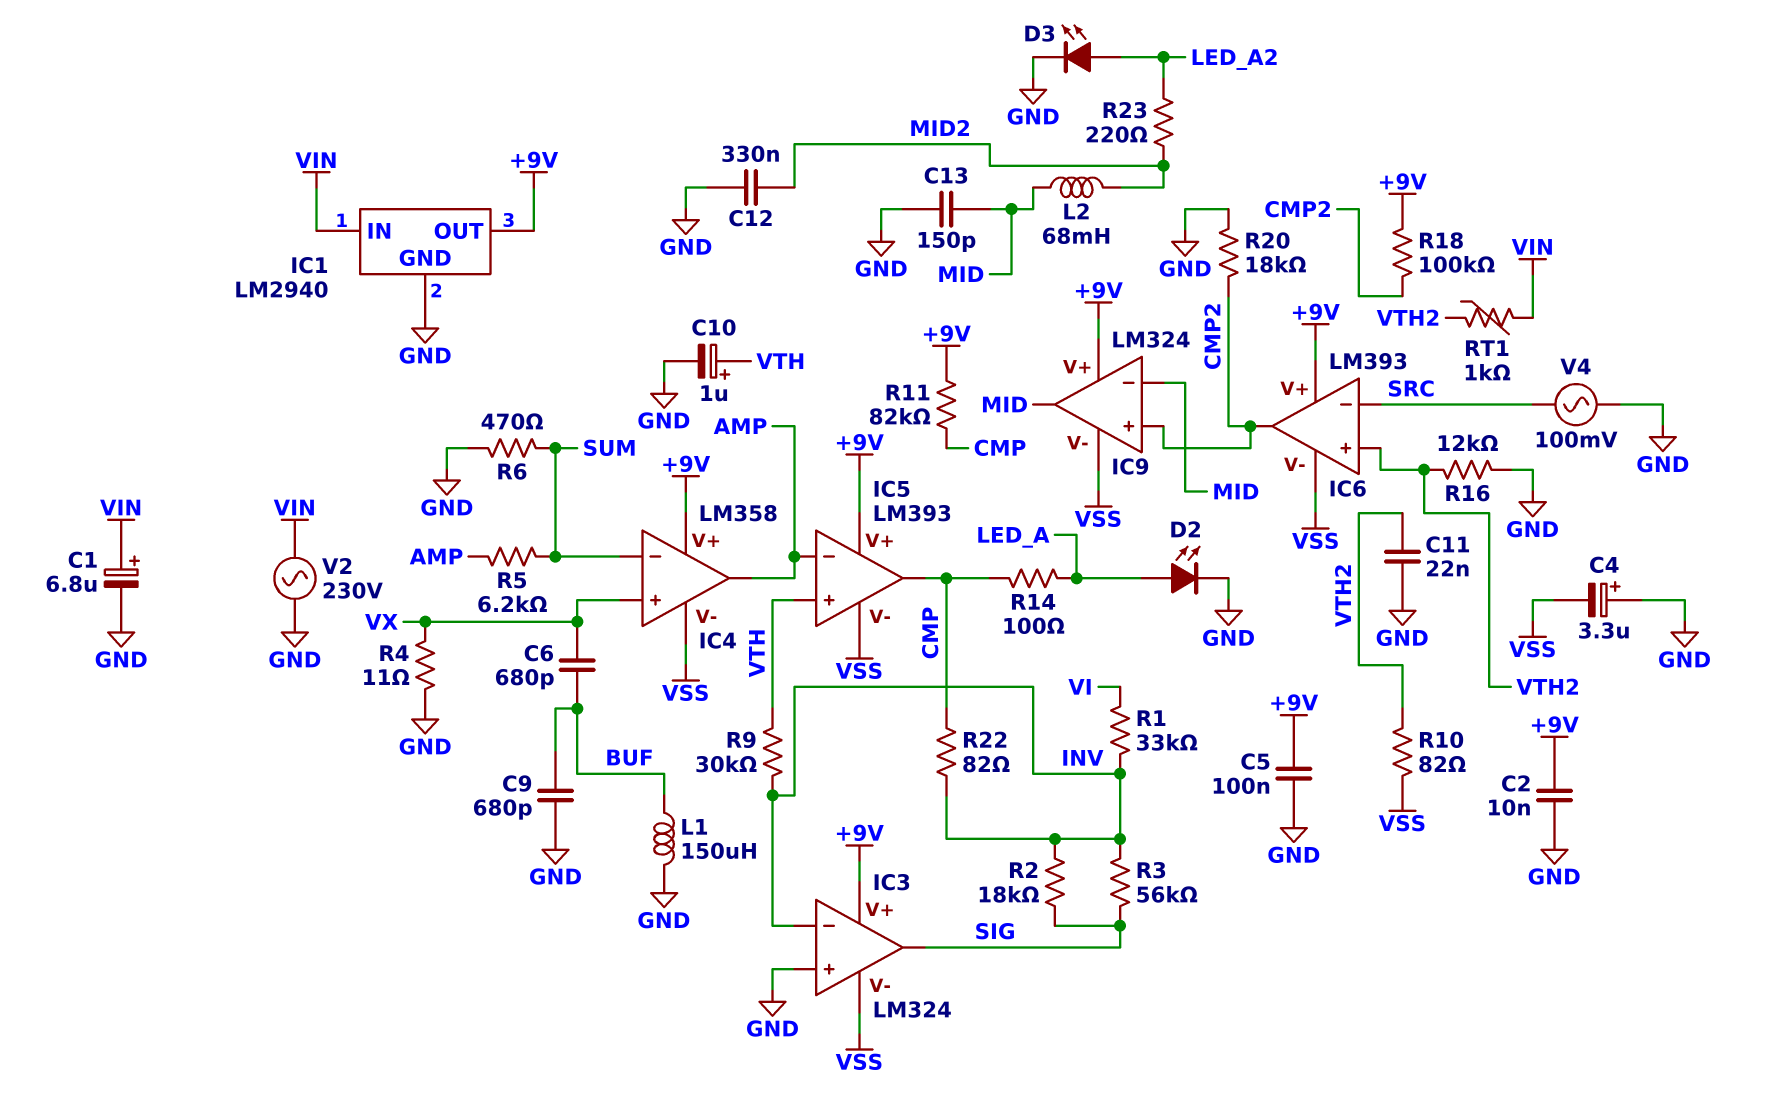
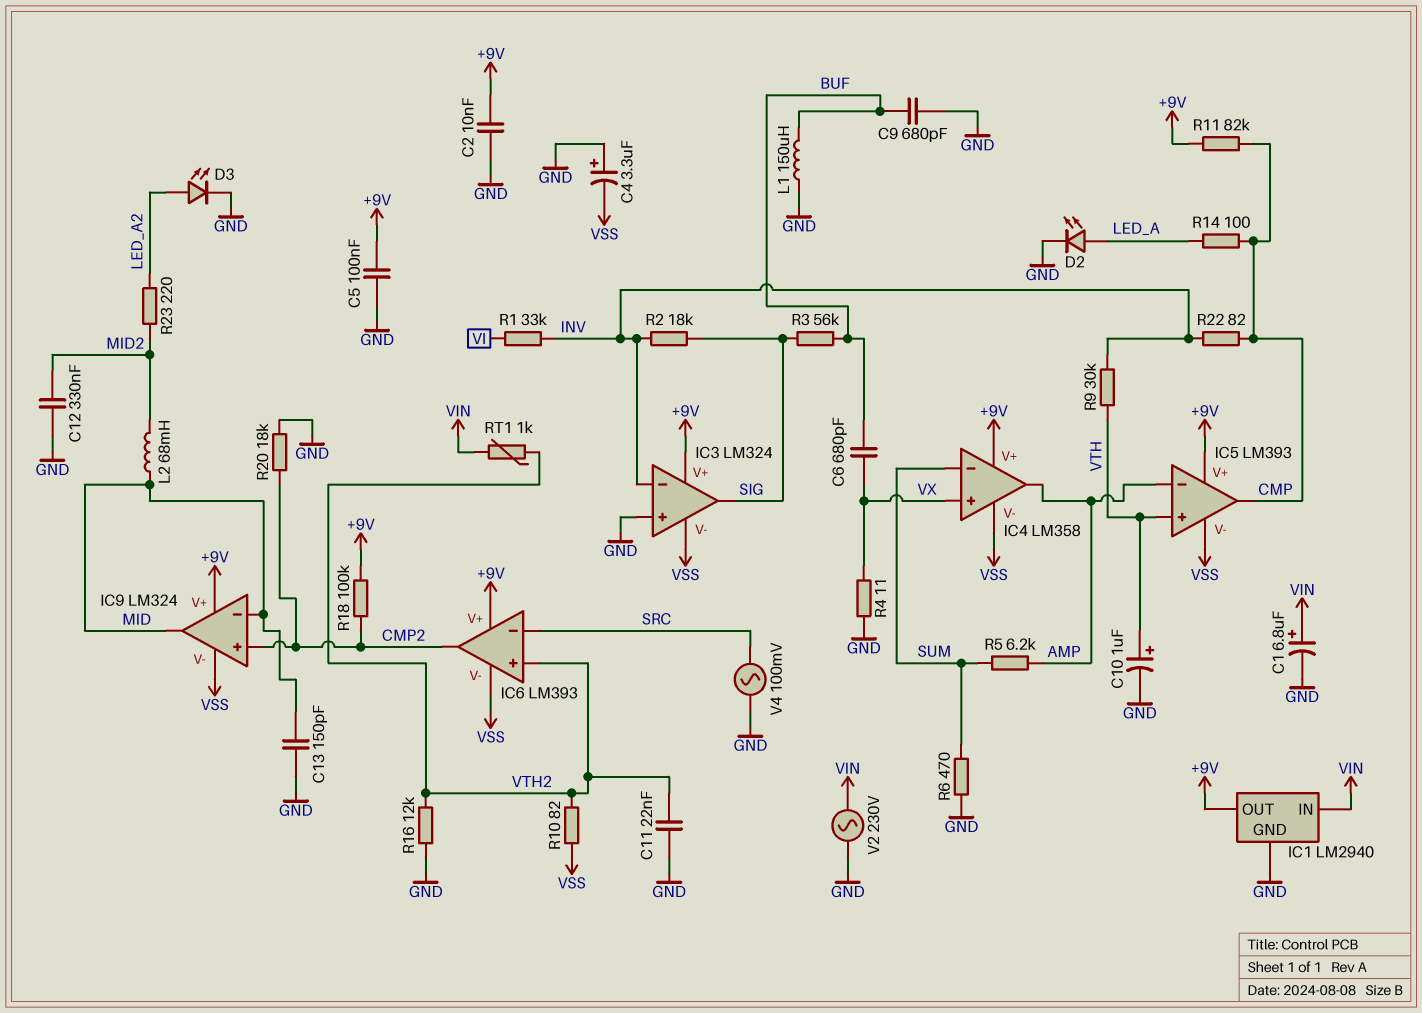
R3: 56k (INV, SIG) -> 56k (BUF, SIG)

